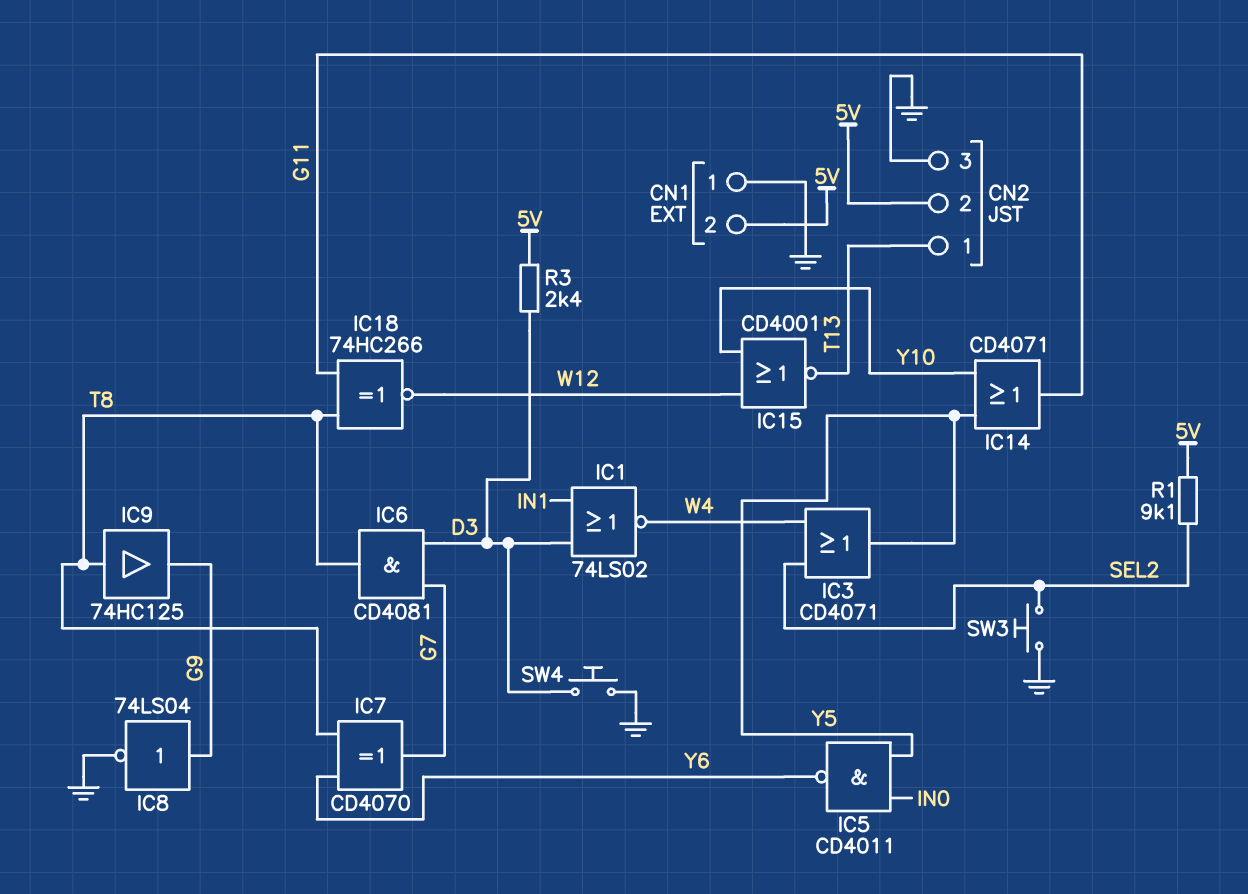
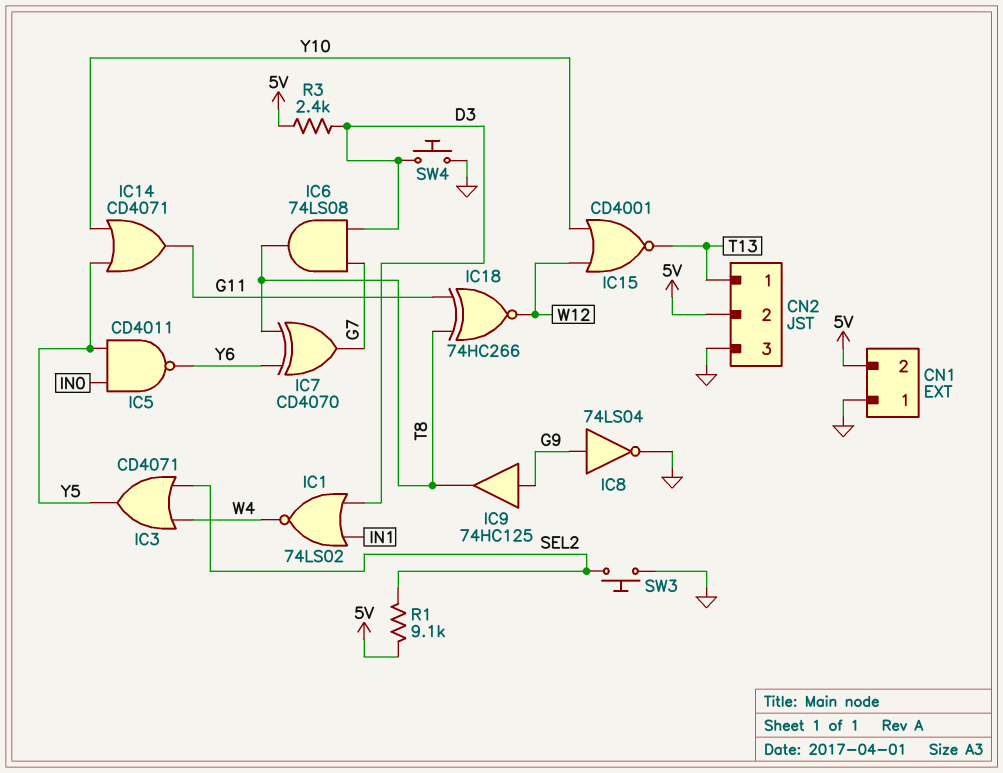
IC6: AND CD4081 (in D3, in G7, out T8) -> AND 74LS08 (in D3, in G7, out T8)
IC9: buffer 74HC125 (in T8, out G9) -> buffer 74HC125 (in G9, out T8)

